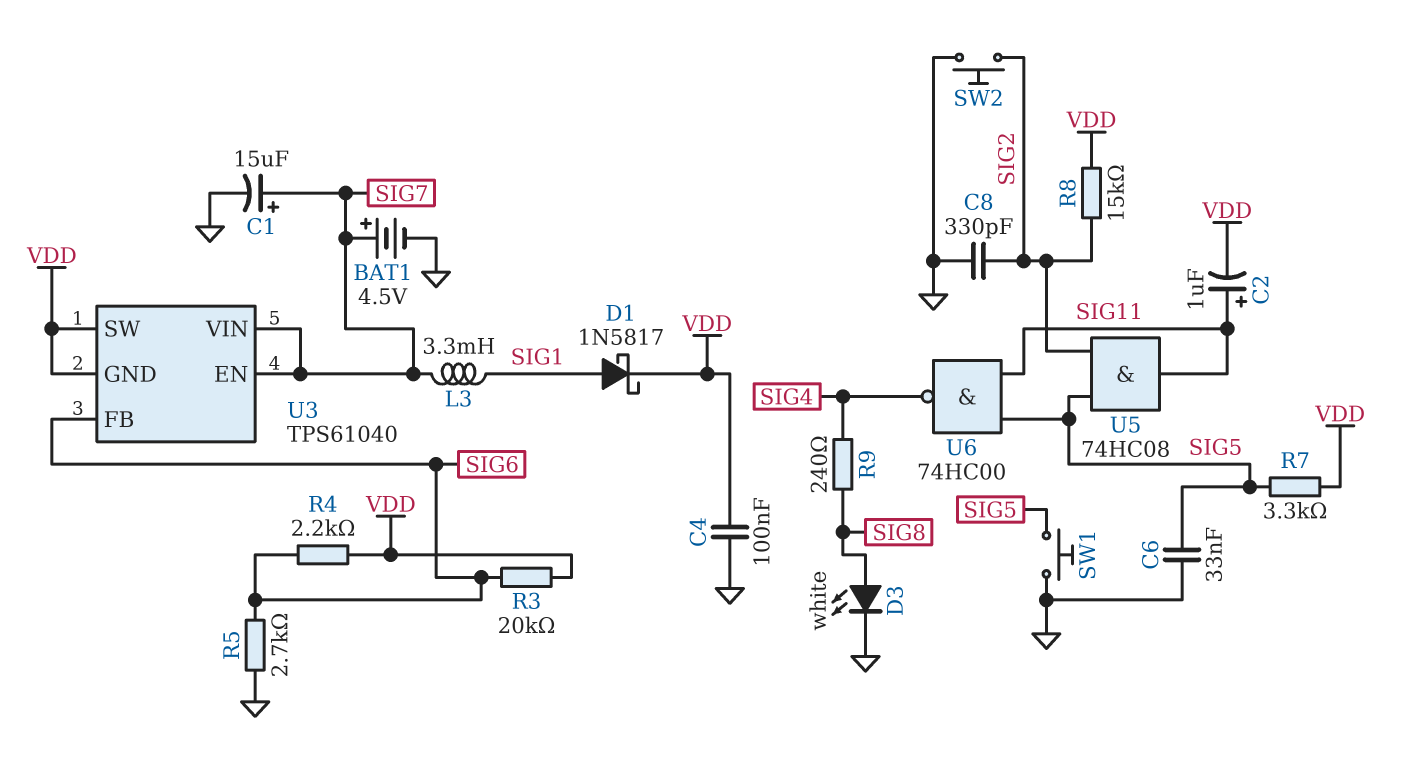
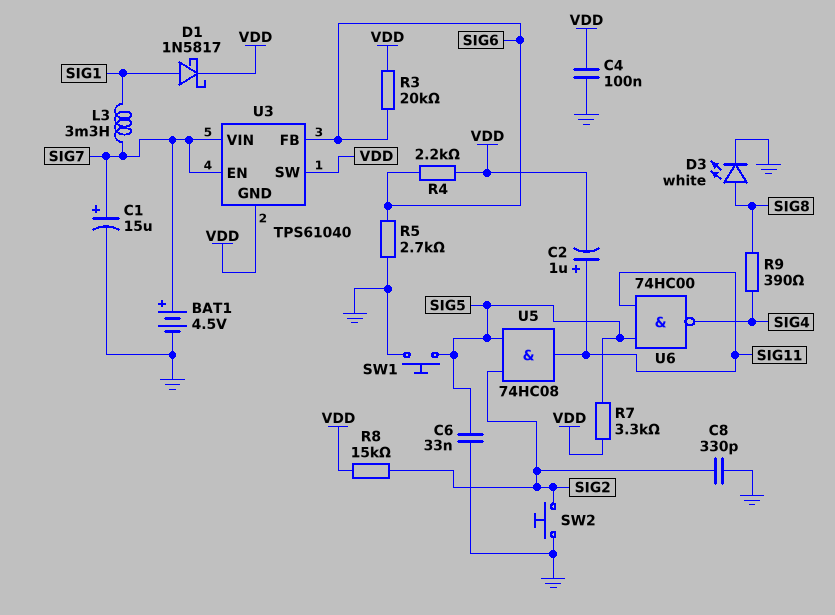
R9: 240 (SIG4, SIG8) -> 390 (SIG4, SIG8)

